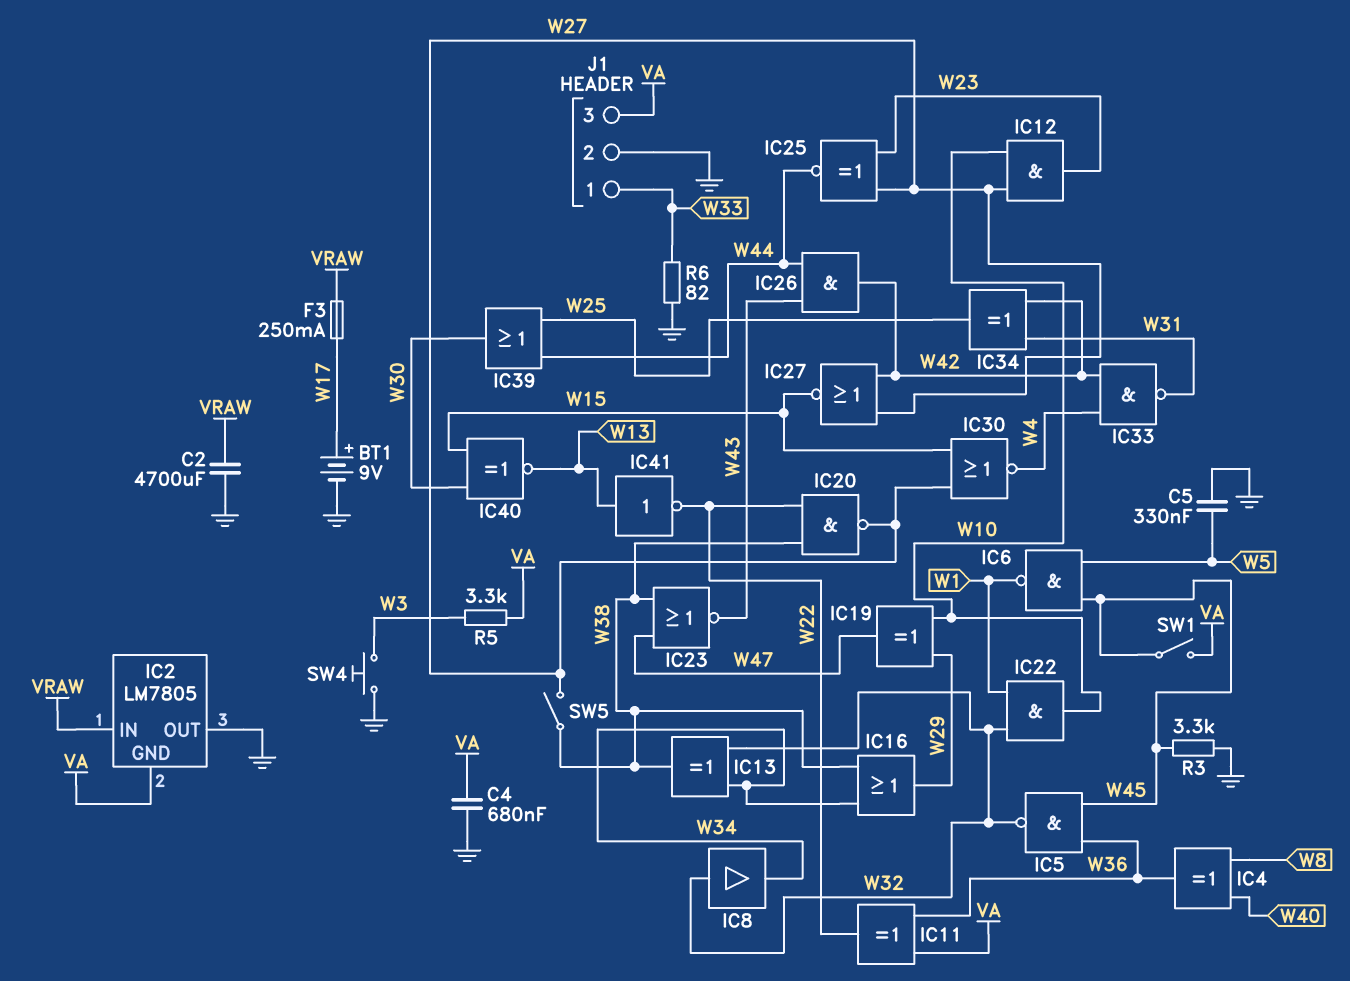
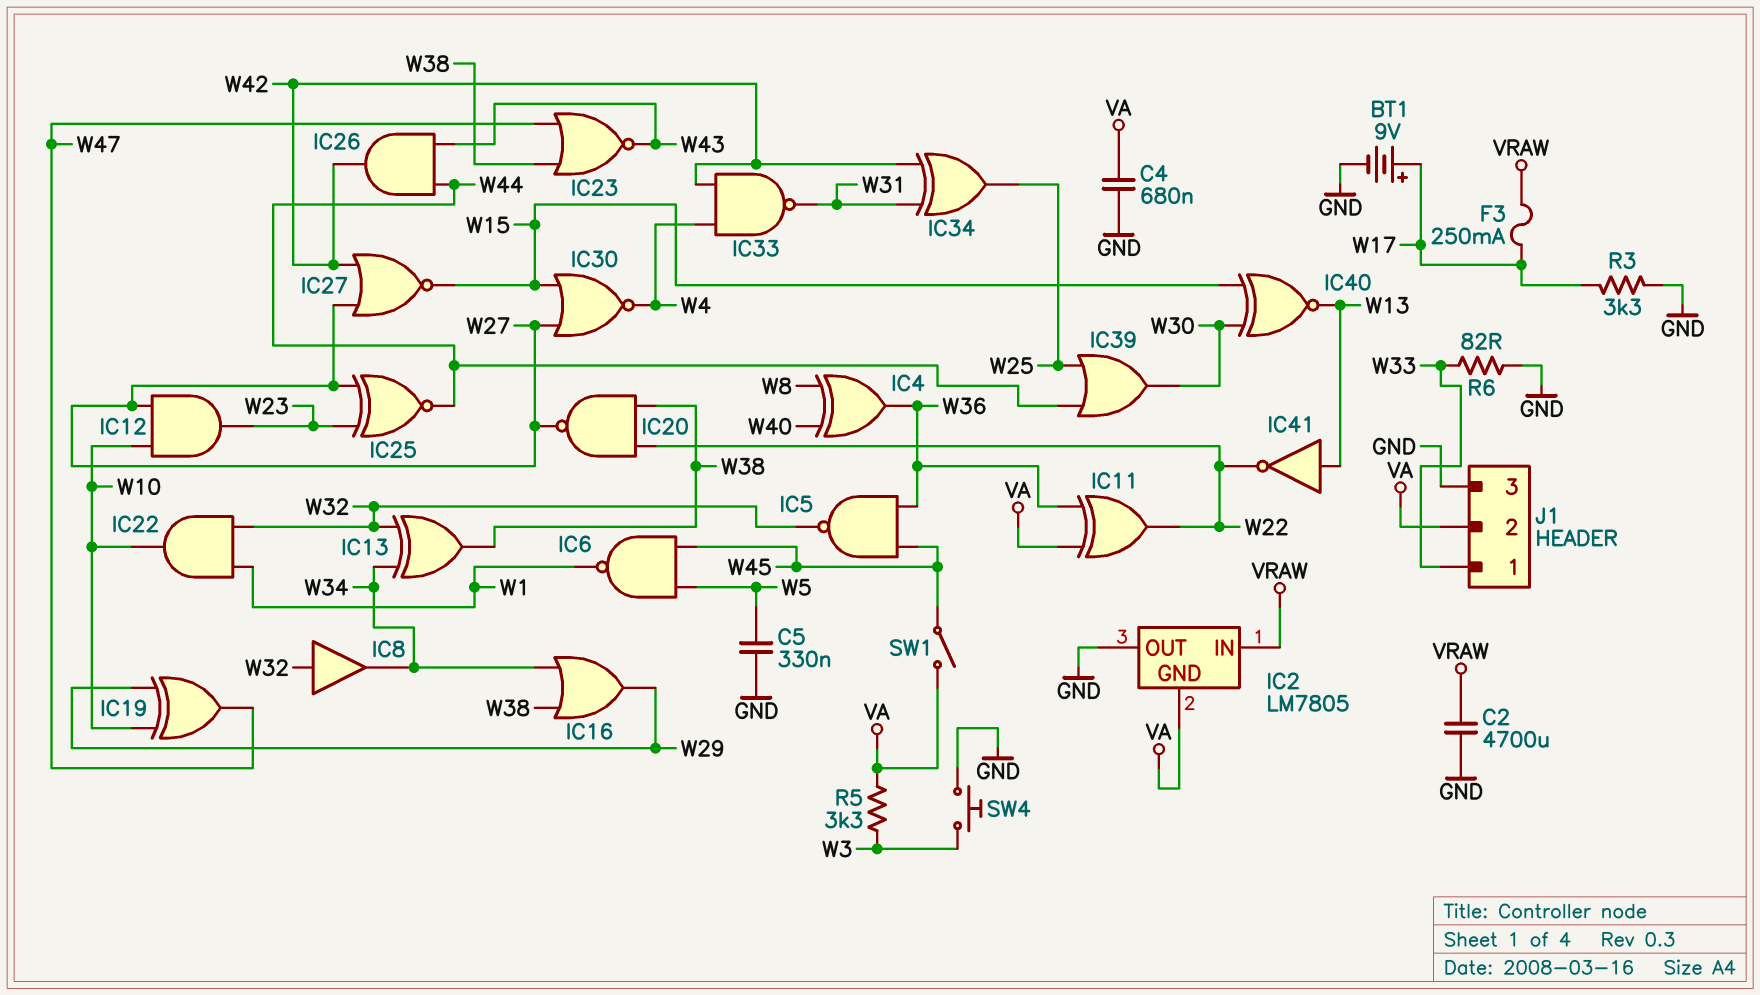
J1 pin 2: GND -> VA
J1 pin 3: VA -> GND
R3: 3.3k (GND, W45) -> 3.3k (GND, W17)
SW5: switch (W27, W38) -> none

